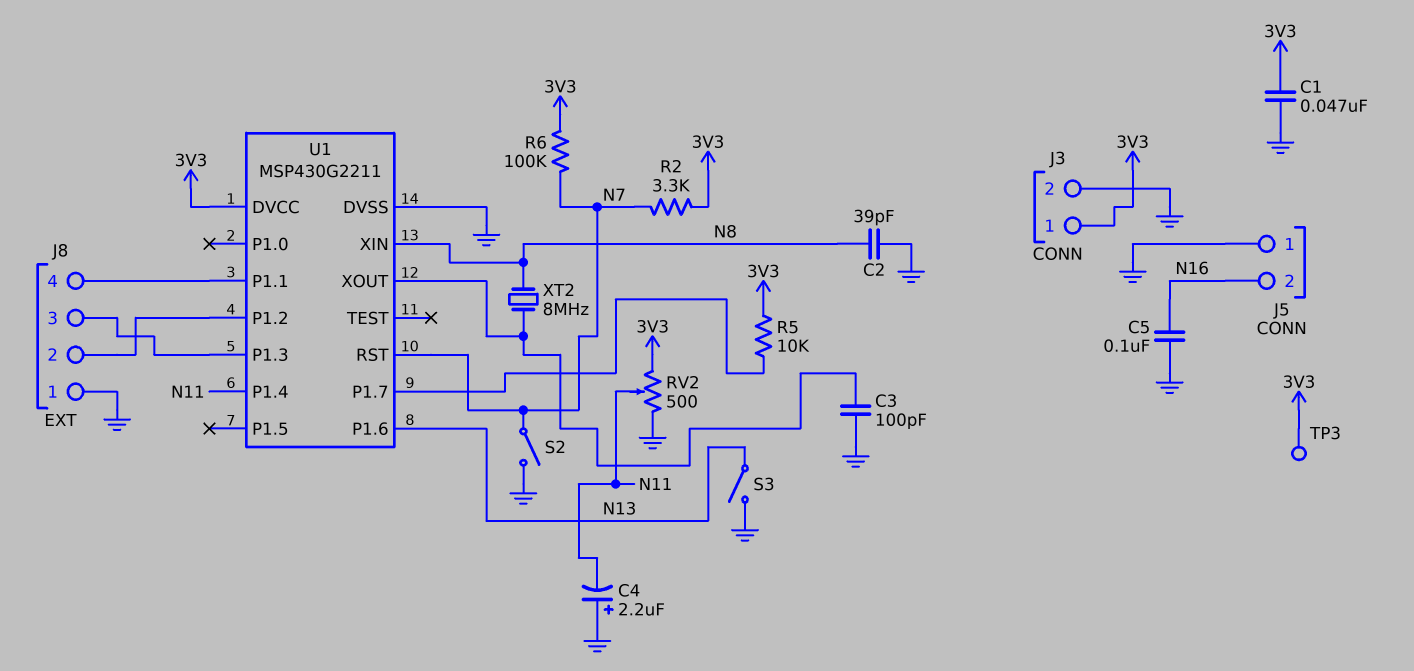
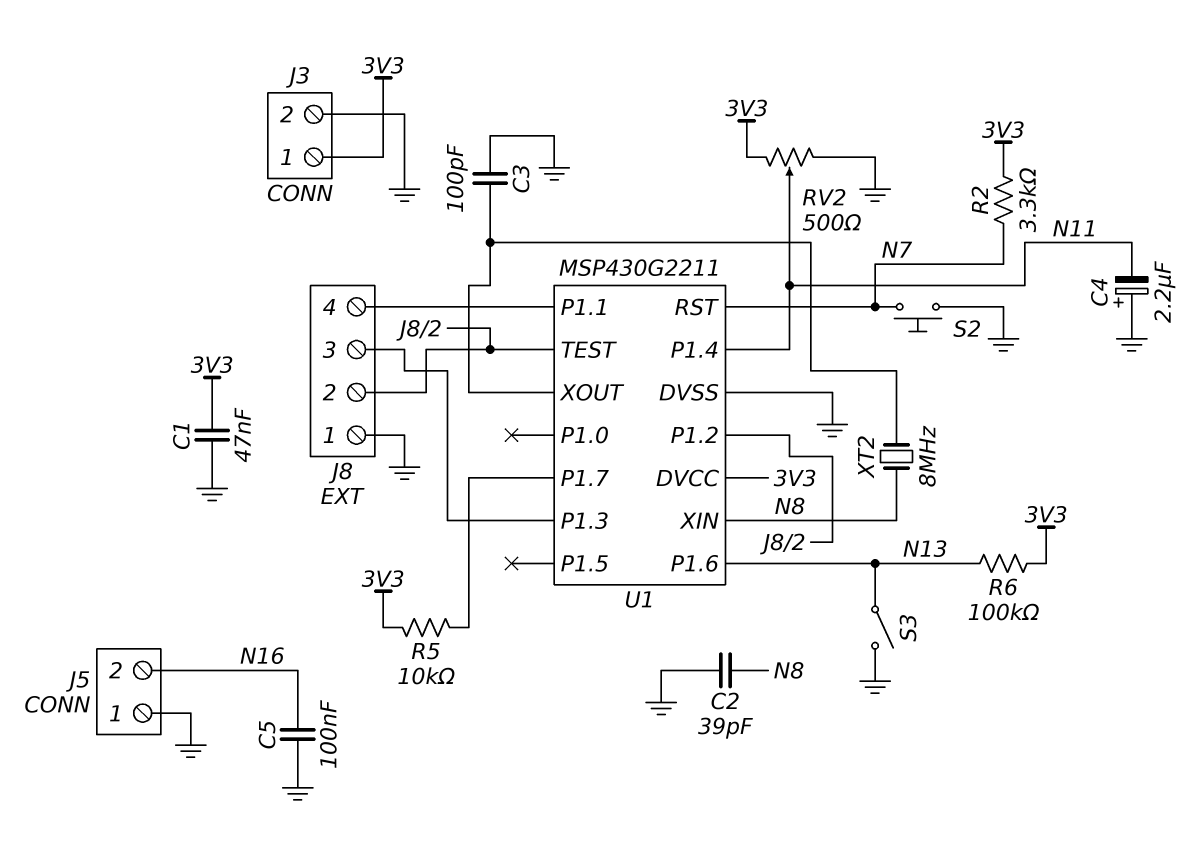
R6: 100k (3V3, N7) -> 100k (3V3, N13)
S2: switch (GND, N7) -> button (GND, N7)
TP3: test point (3V3) -> none
U1 pin TEST: none -> J8/2

